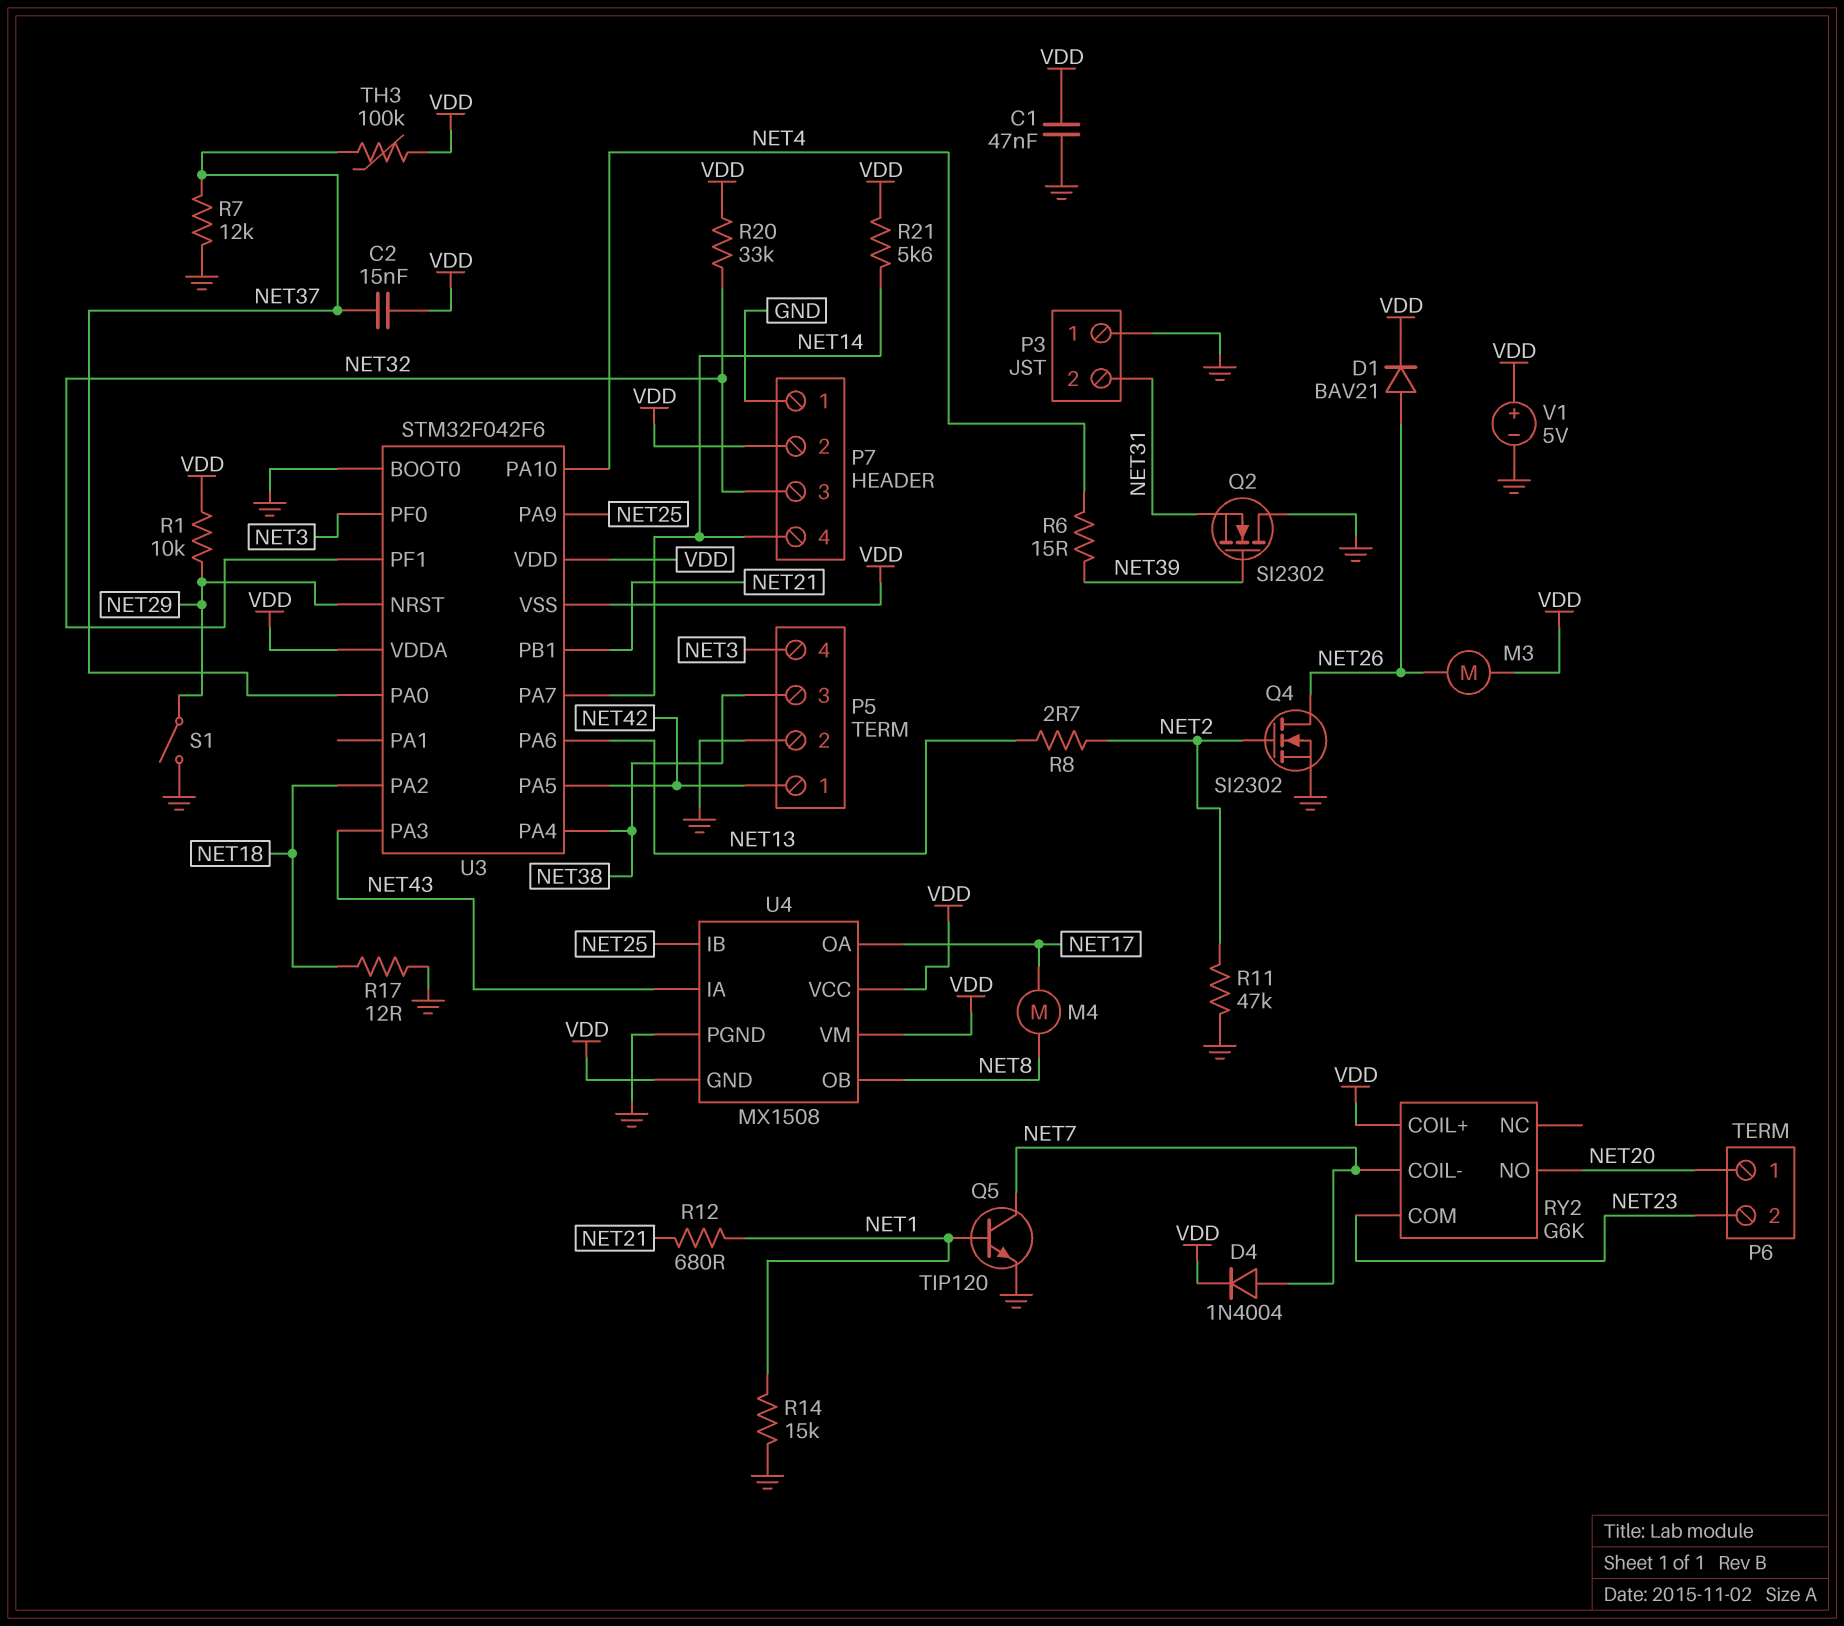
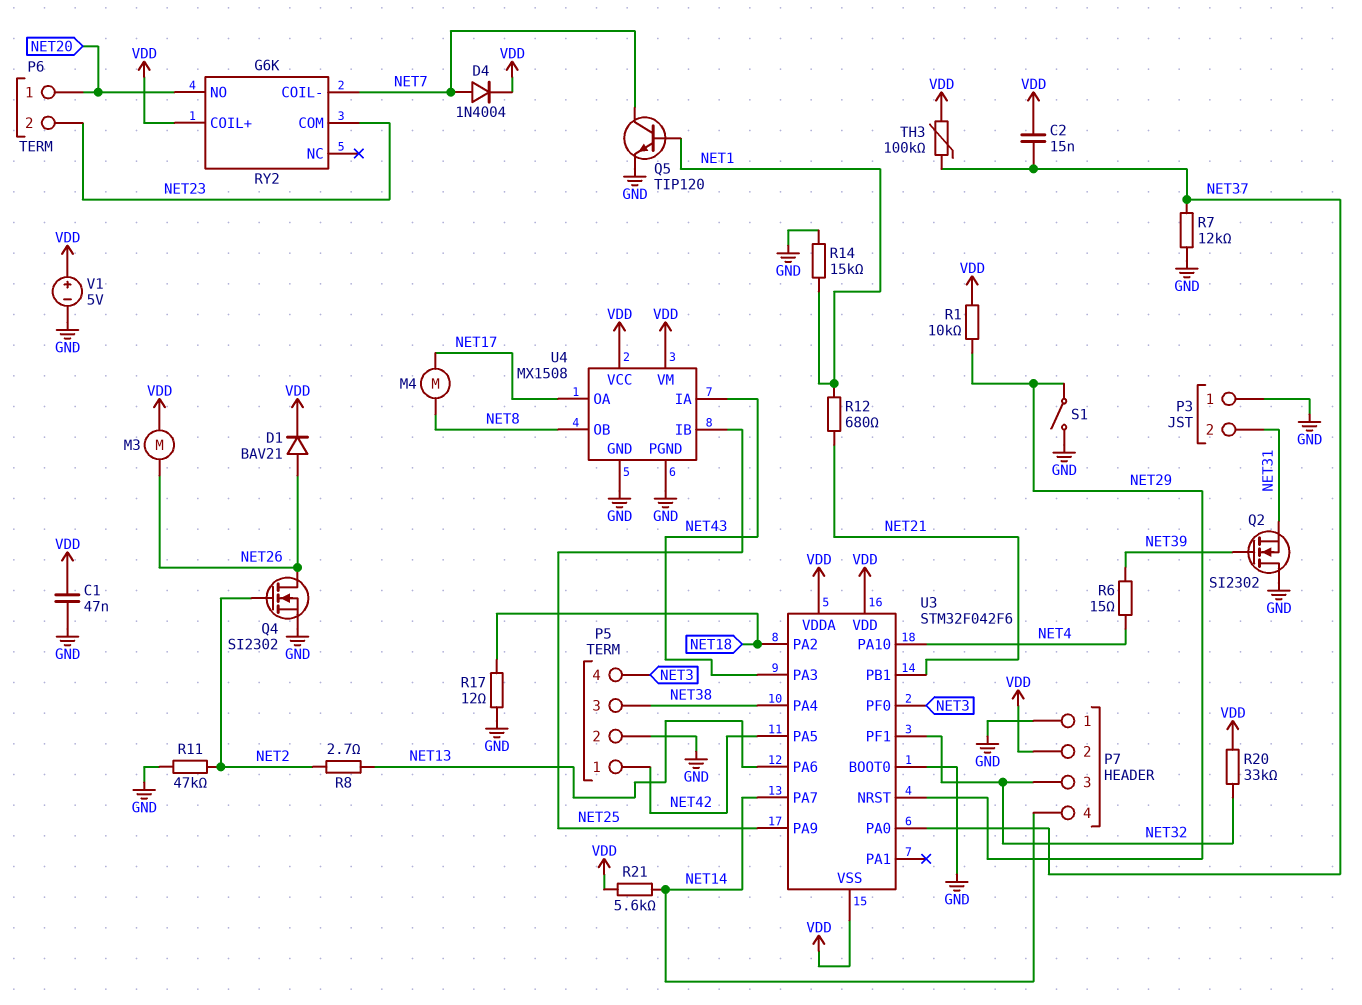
U4 pin GND: VDD -> GND

